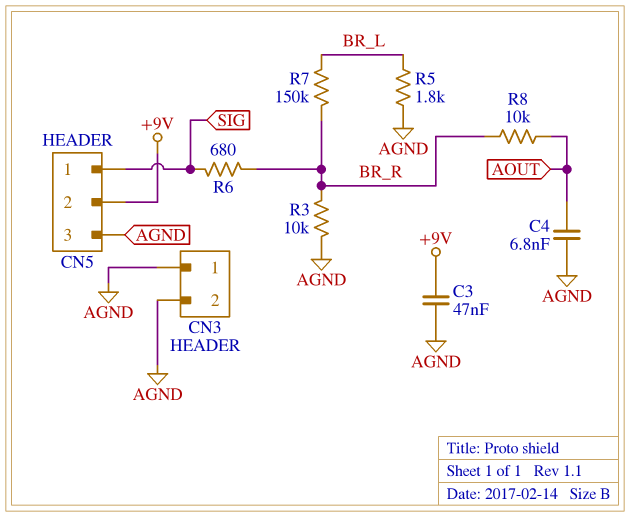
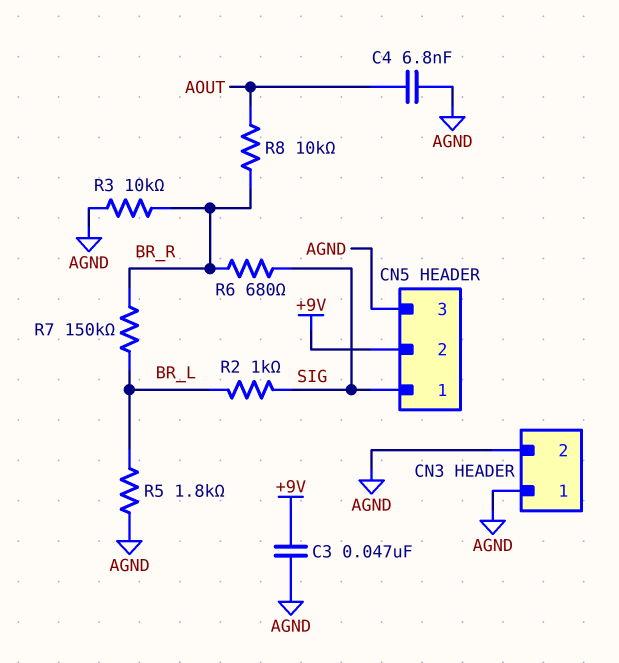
R2: none -> 1k (BR_L, SIG)

